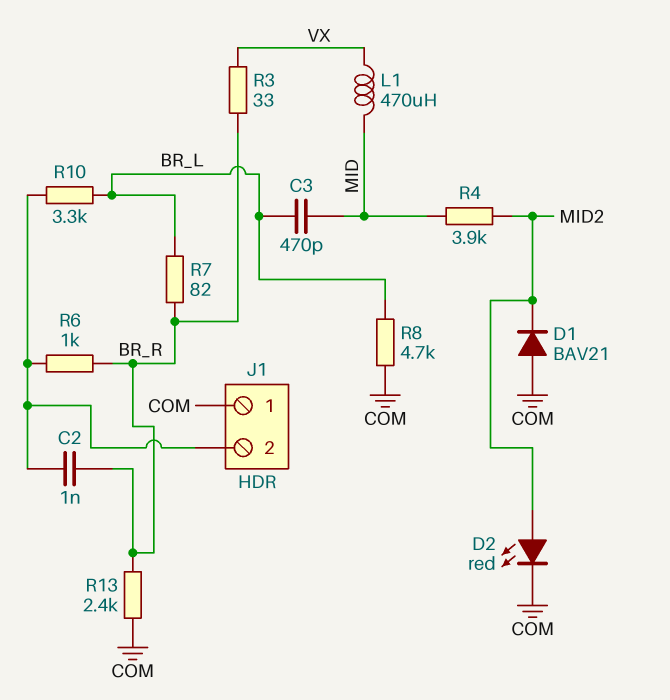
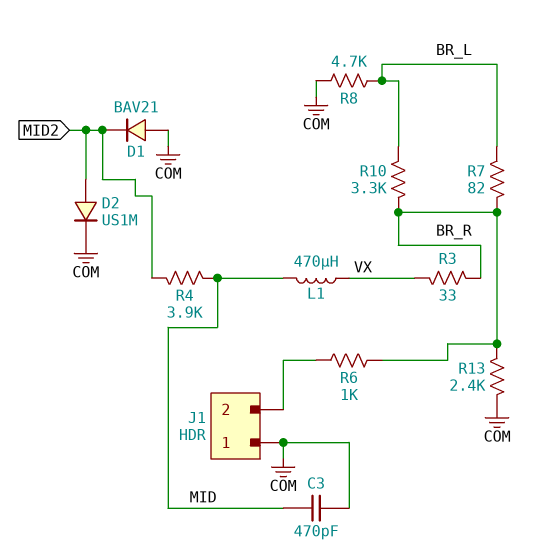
C2: 1nF (BR_R, J1/2) -> none
C3: 470pF (BR_L, MID) -> 470pF (COM, MID)
D2: LED red (A MID2, K COM) -> diode US1M (A MID2, K COM)
R10: 3.3k (BR_L, J1/2) -> 3.3k (BR_L, BR_R)

